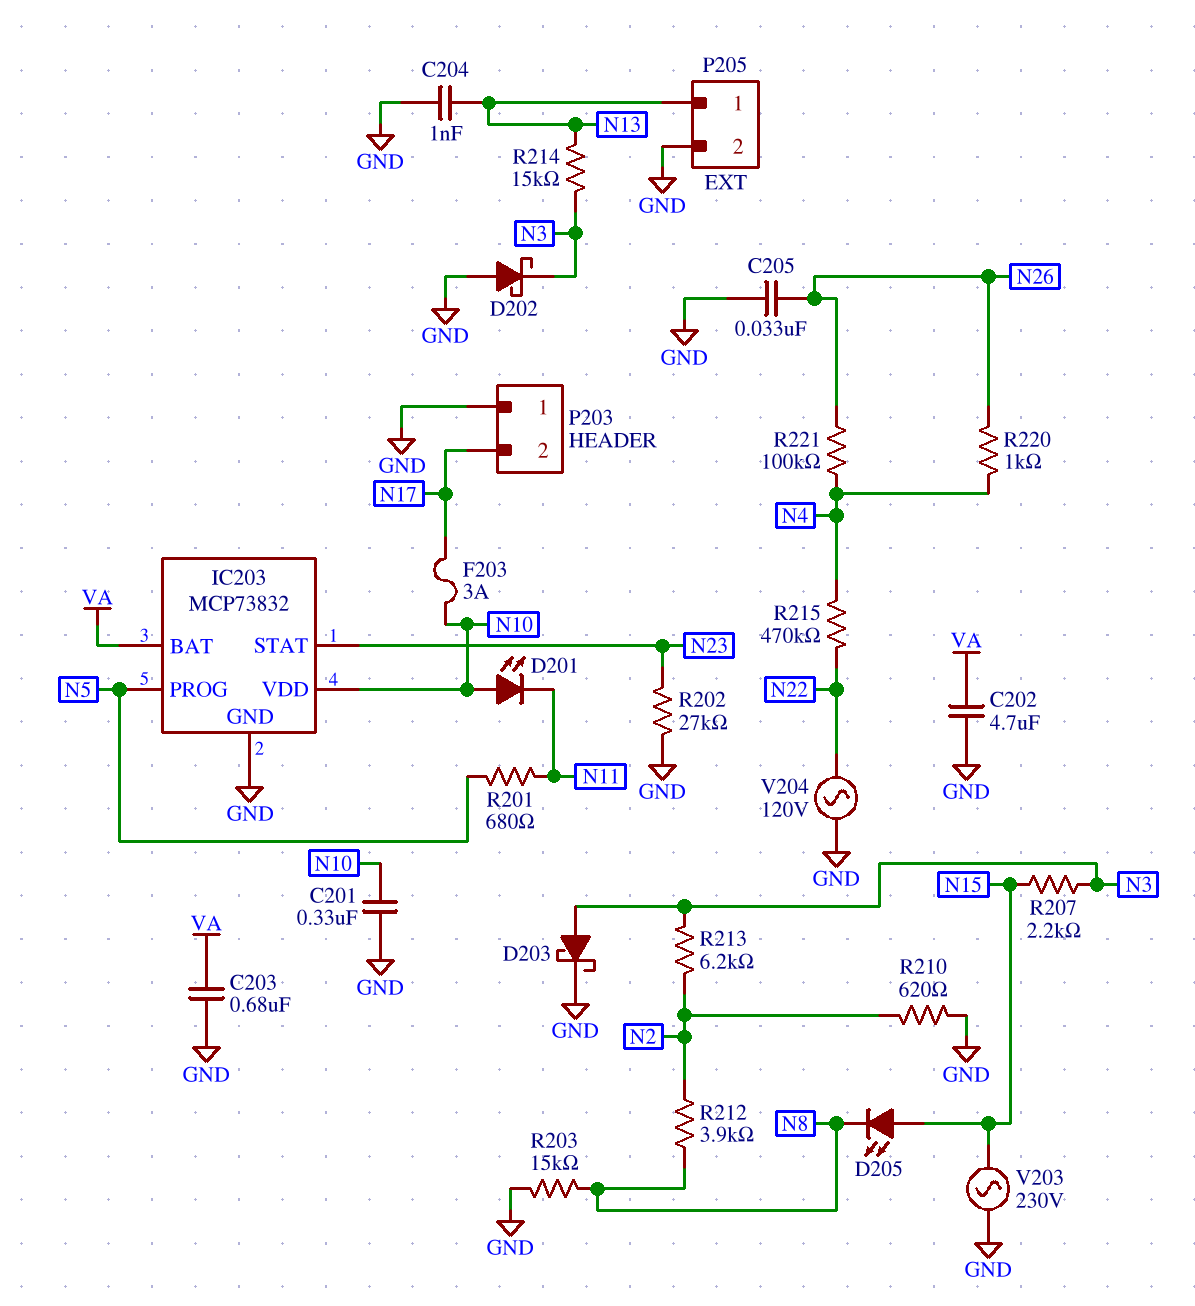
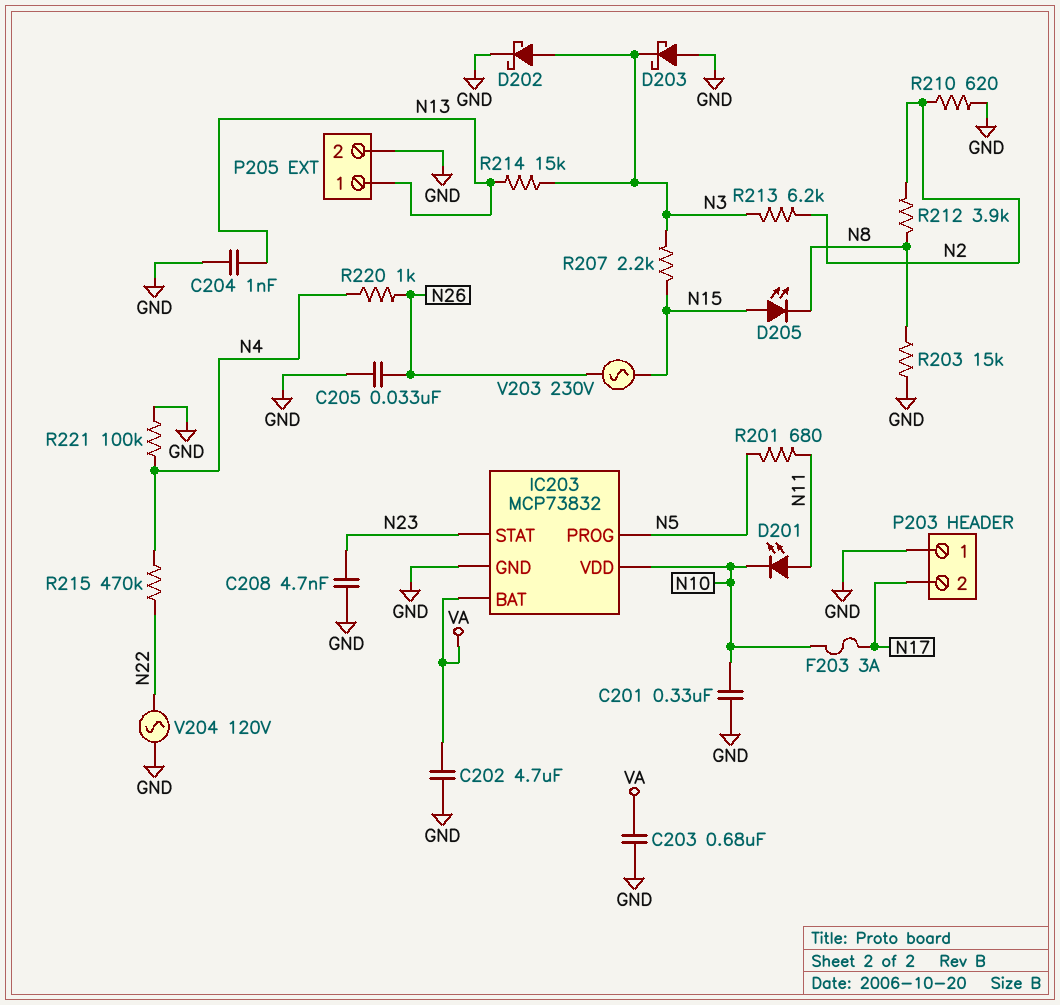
C208: none -> 4.7nF (GND, N23)
D201: LED (A N10, K N11) -> LED (A N11, K N10)
D202: schottky (A GND, K N3) -> schottky (A N3, K GND)
D203: schottky (A N3, K GND) -> schottky (A GND, K N3)
R202: 27k (GND, N23) -> none
R221: 100k (N4, N26) -> 100k (GND, N4)
V203: AC 230V (GND, N15) -> AC 230V (N15, N26)

